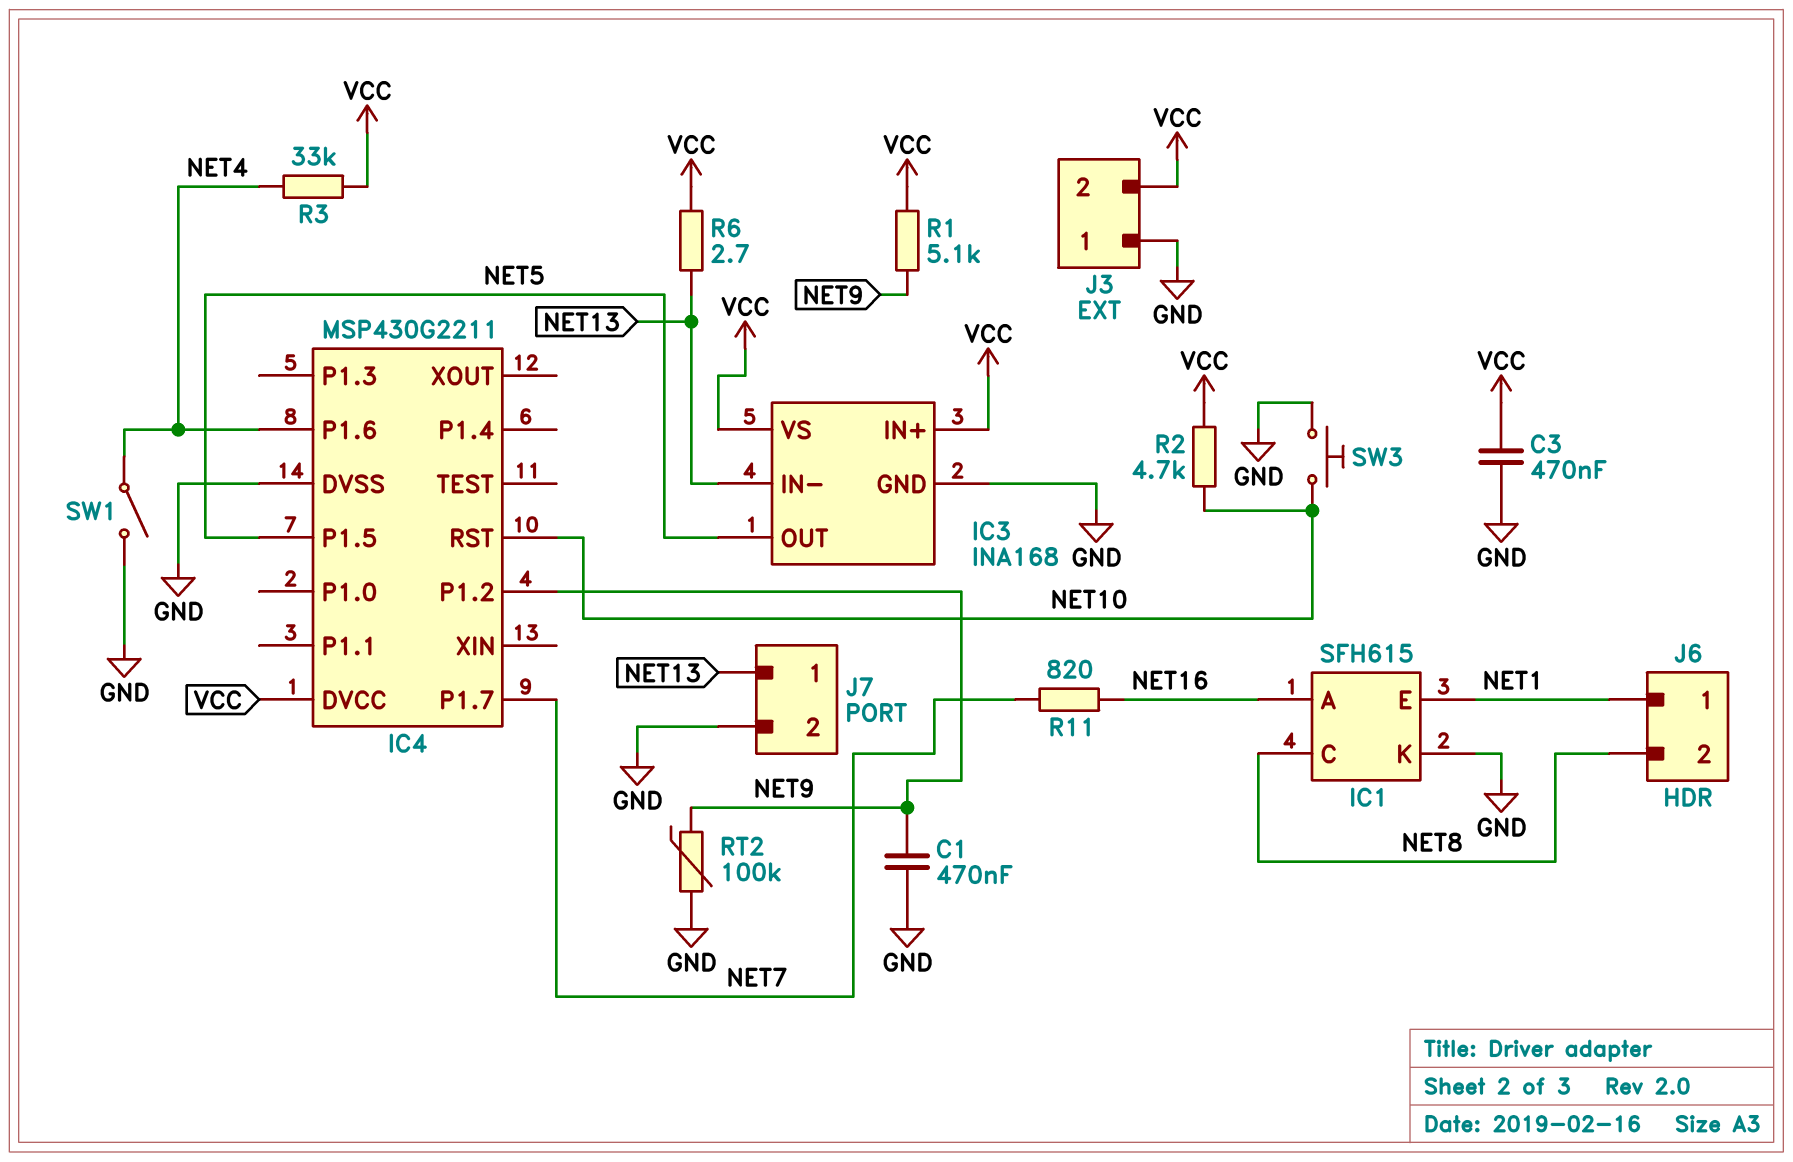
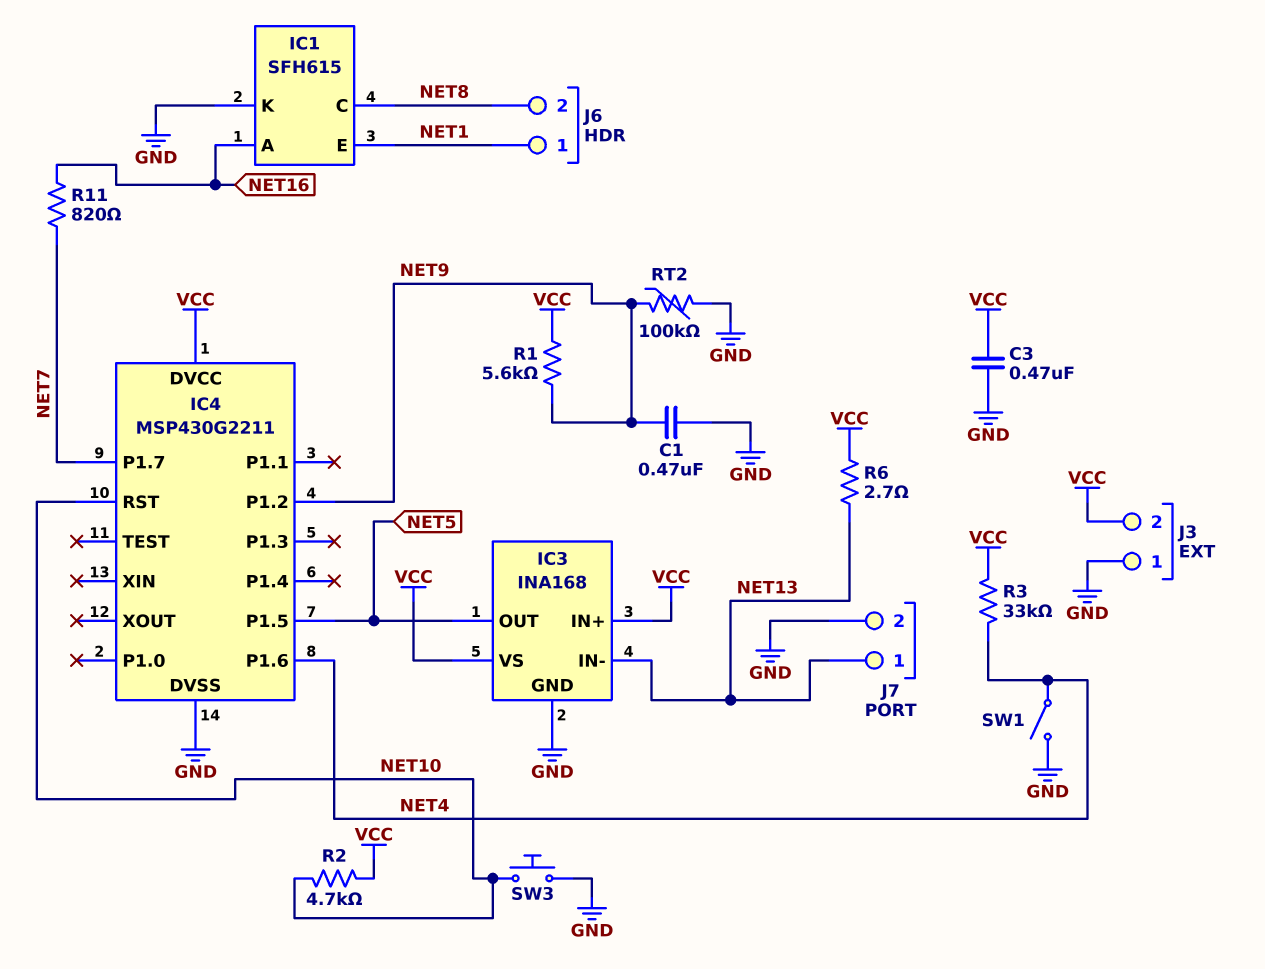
R1: 5.1k (NET9, VCC) -> 5.6k (NET9, VCC)

